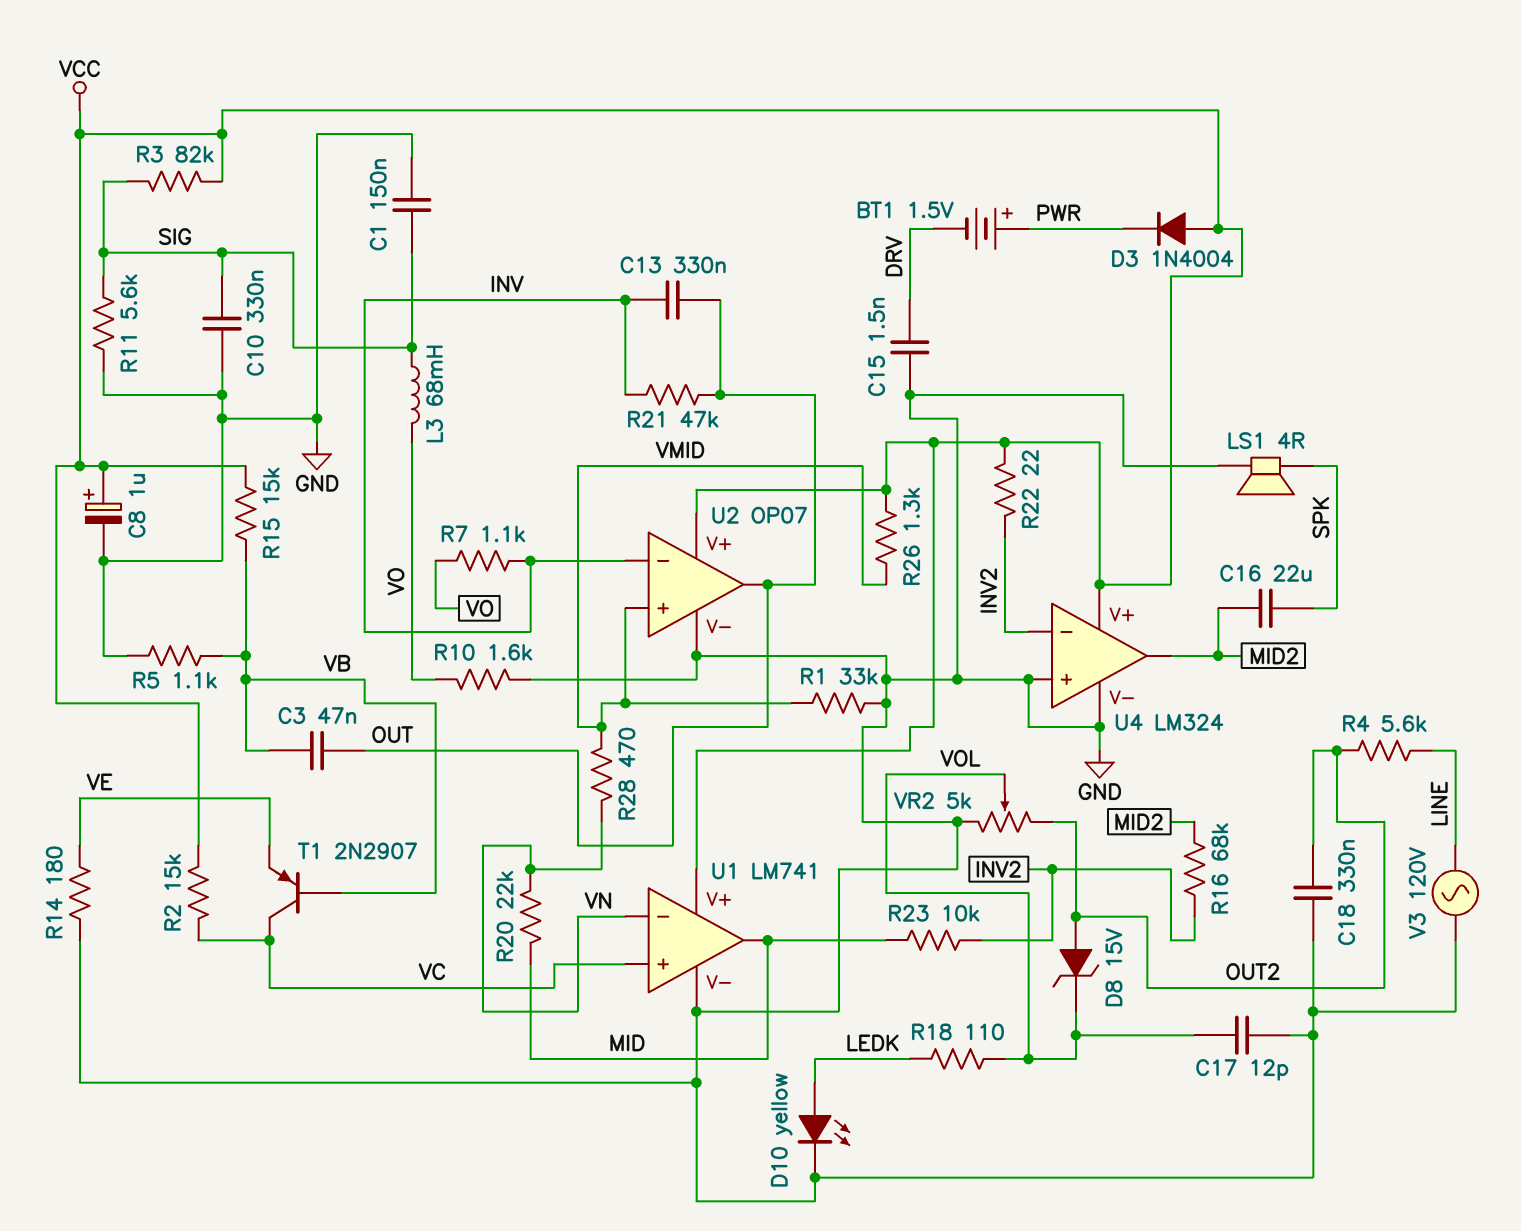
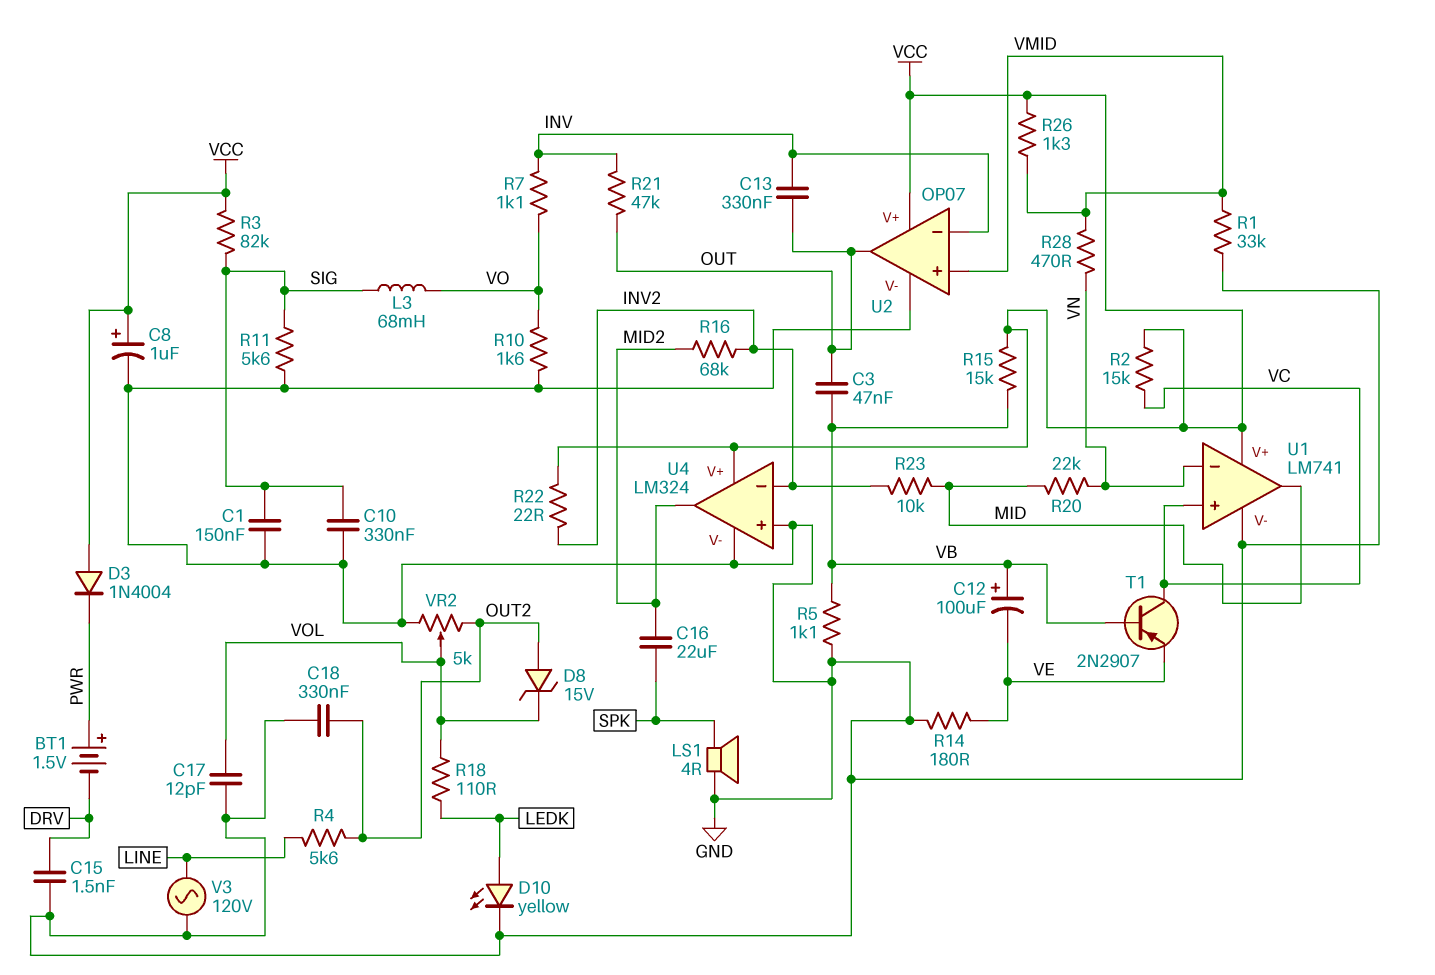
C12: none -> 100uF (plus VB, minus VE)

